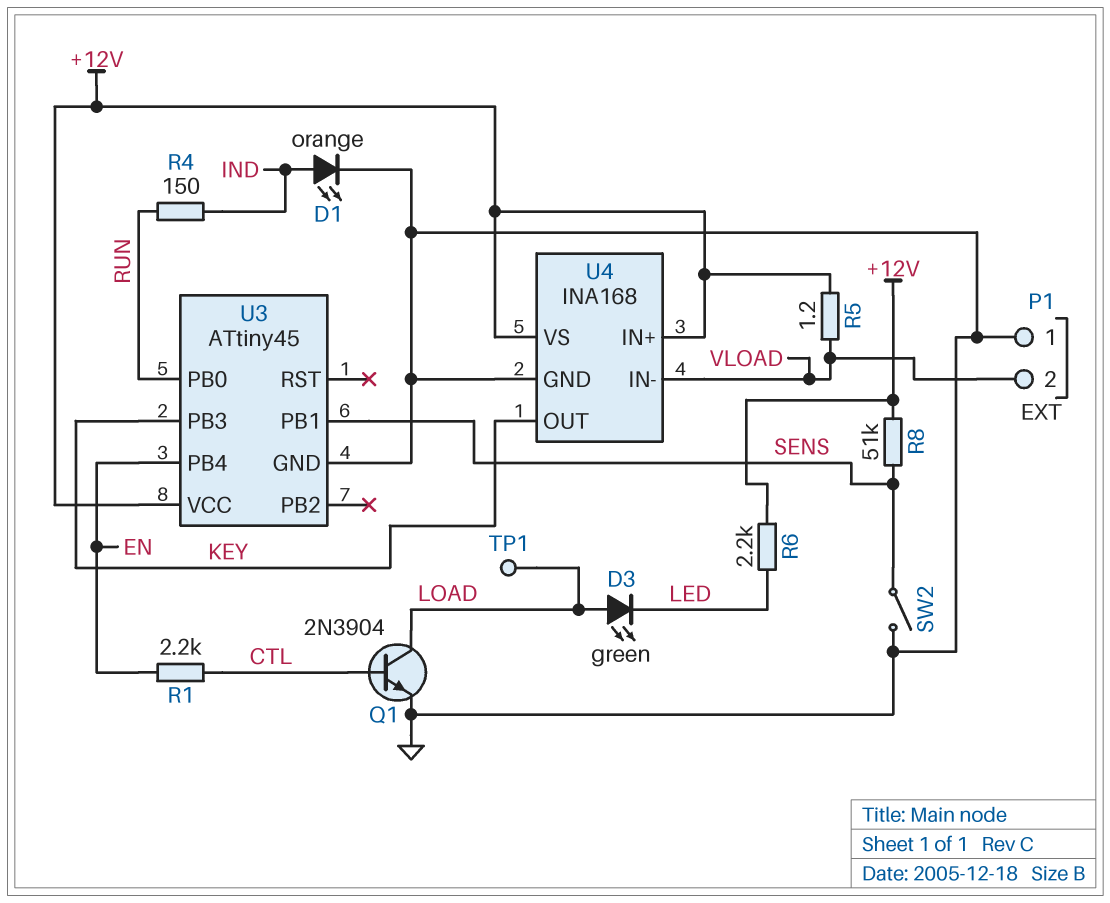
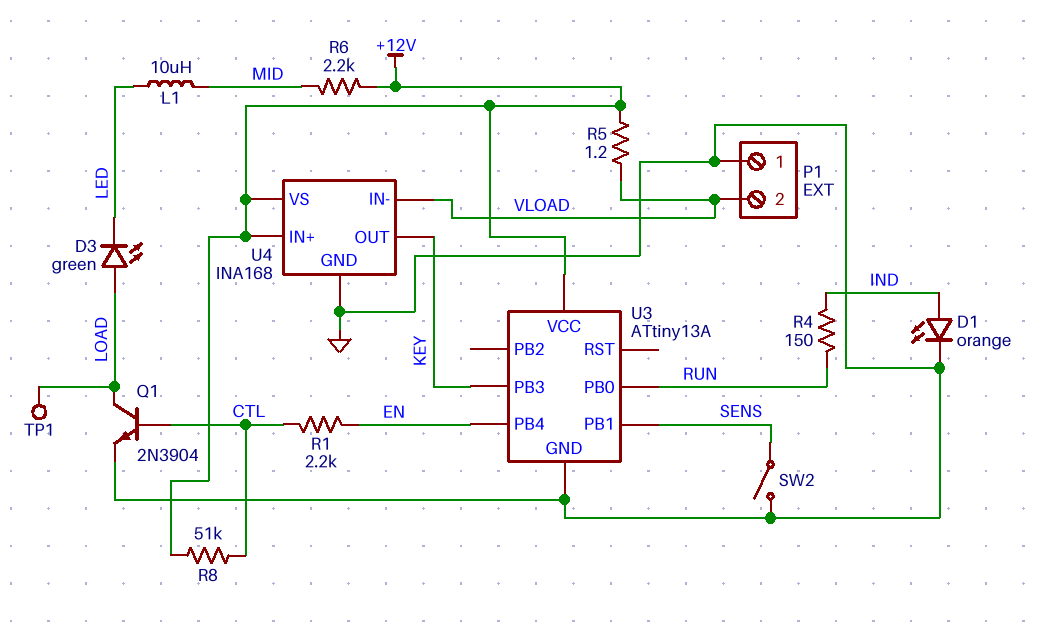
L1: none -> 10uH (LED, MID)
R6: 2.2k (+12V, LED) -> 2.2k (+12V, MID)
R8: 51k (+12V, SENS) -> 51k (+12V, CTL)
U3: ATtiny45 -> ATtiny13A

